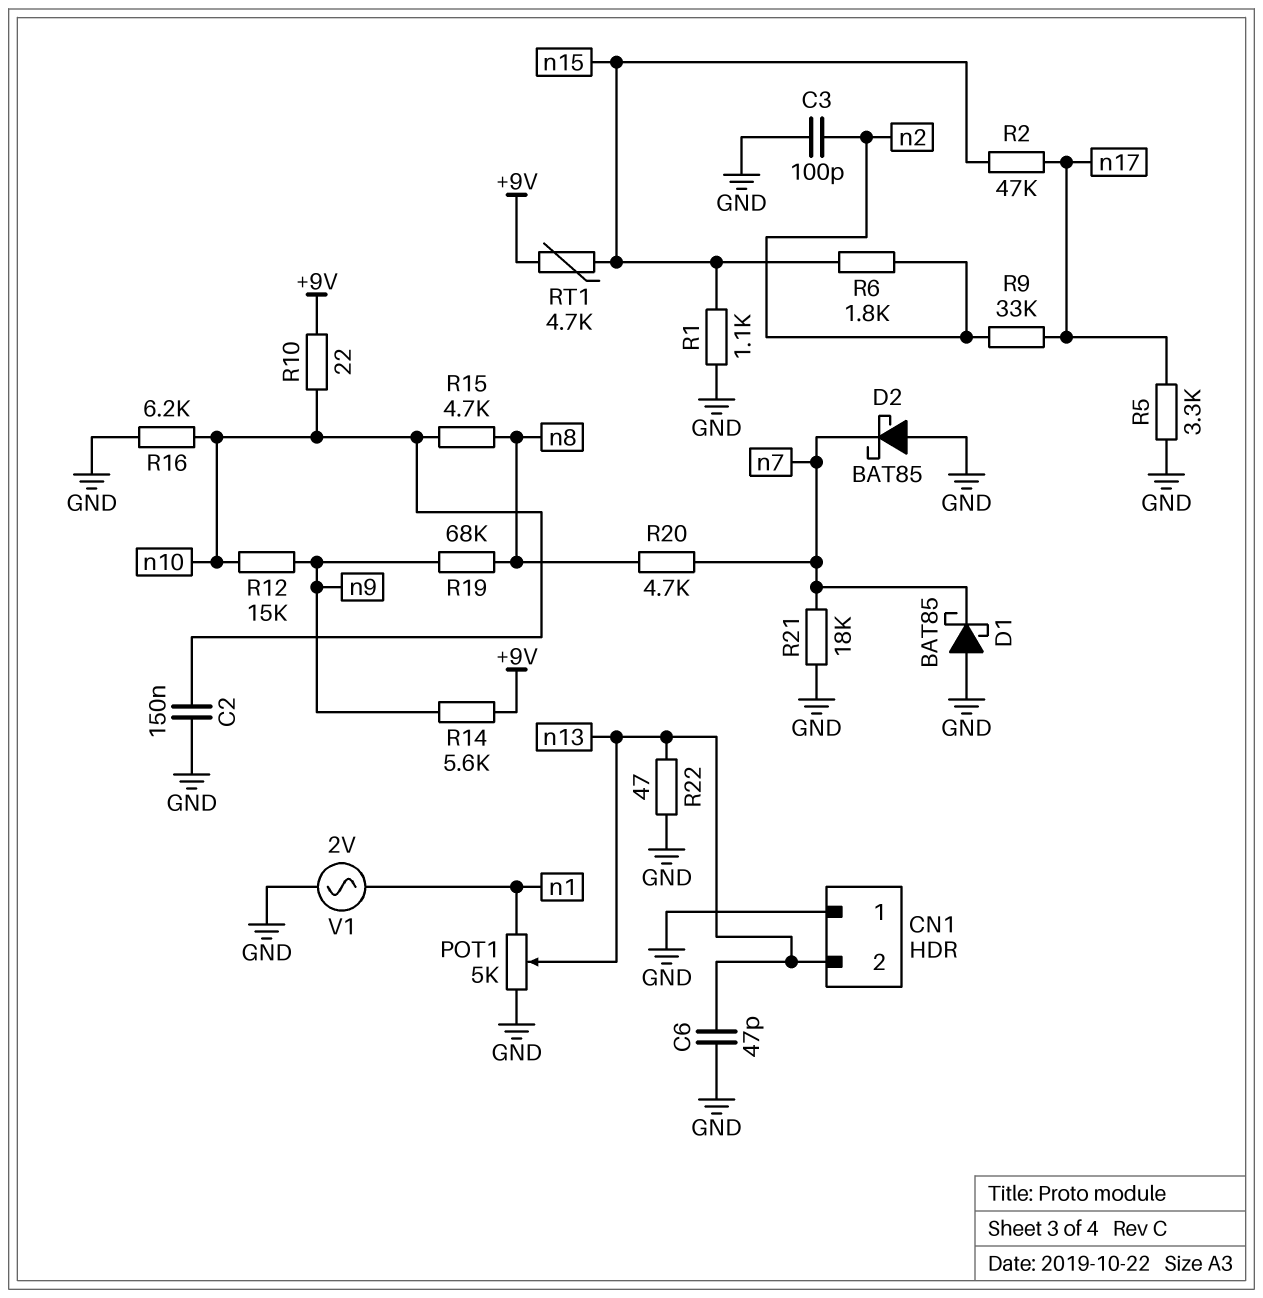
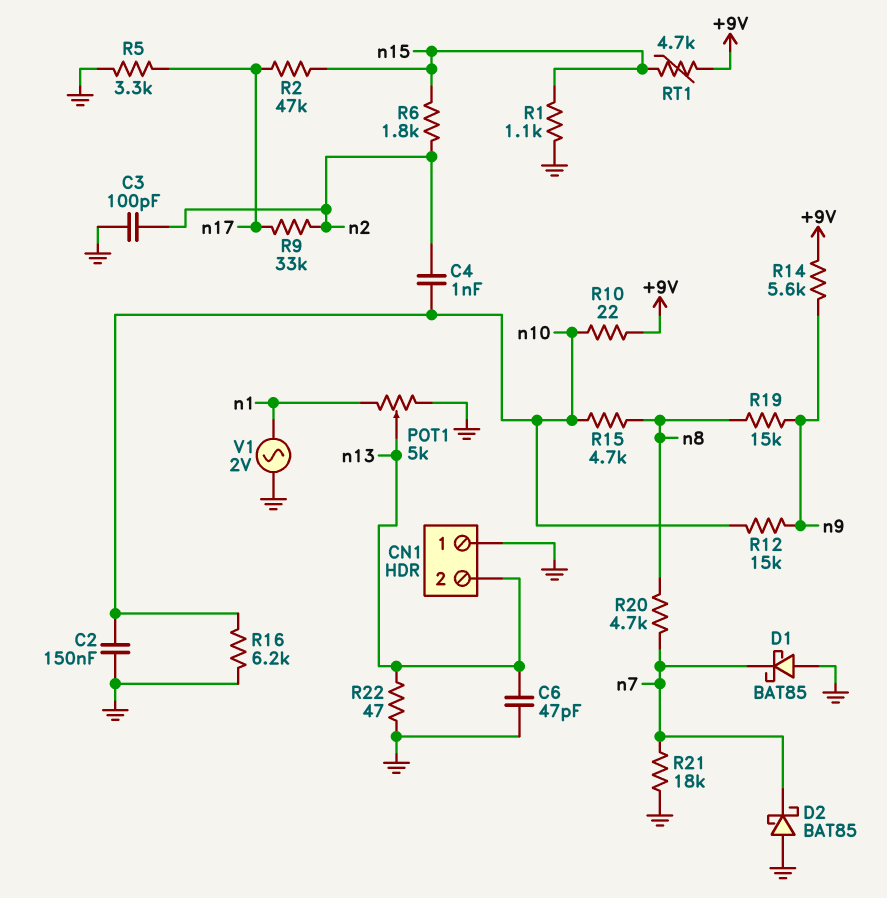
C4: none -> 1nF (n2, n10)
R19: 68k (n8, n9) -> 15k (n8, n9)

